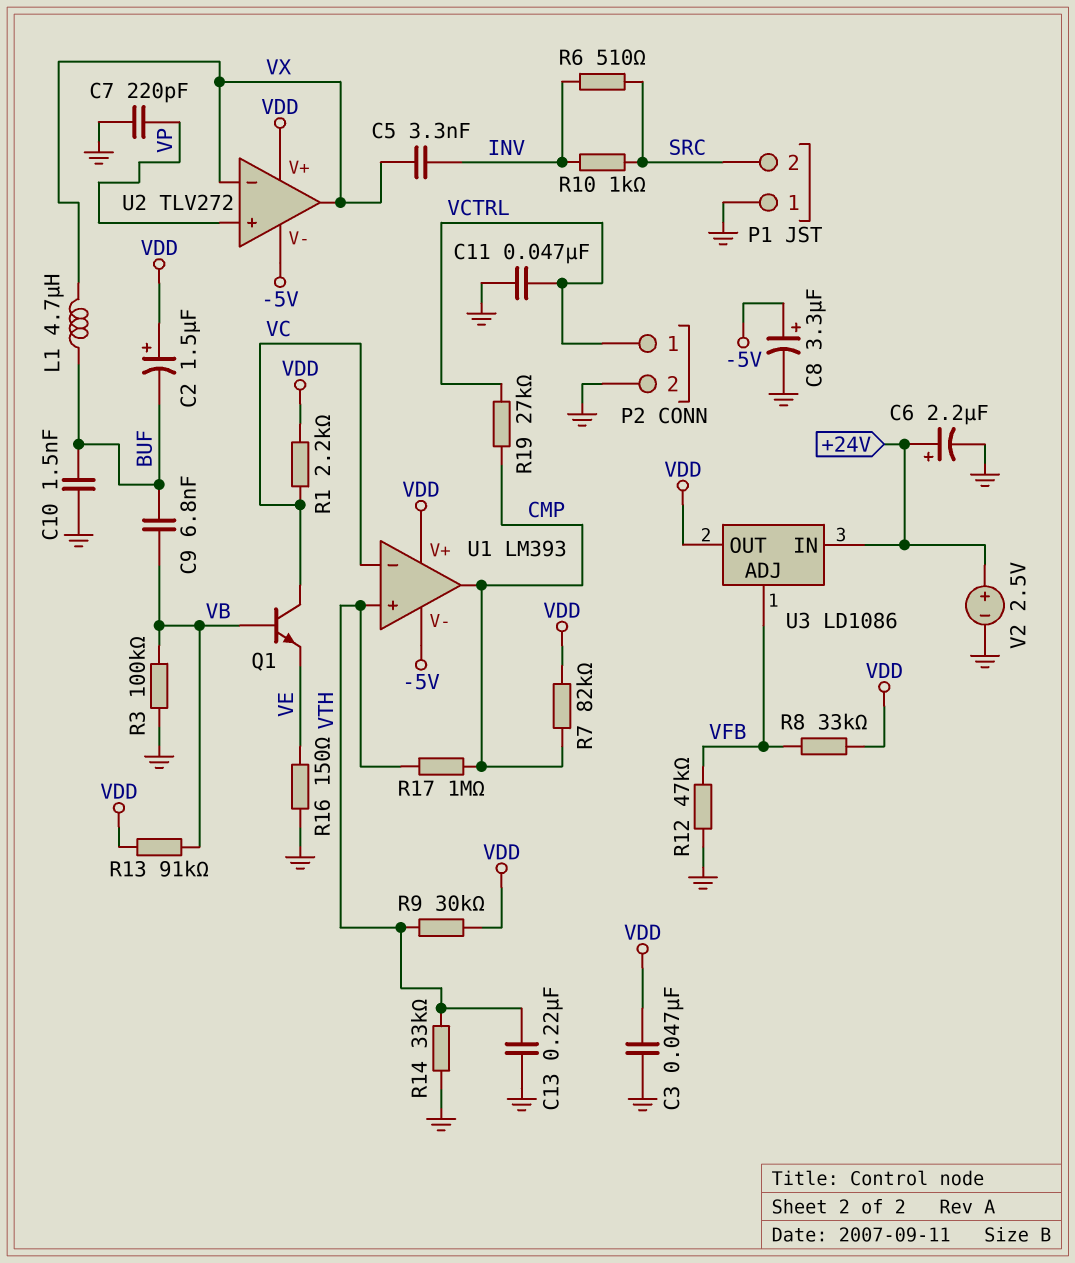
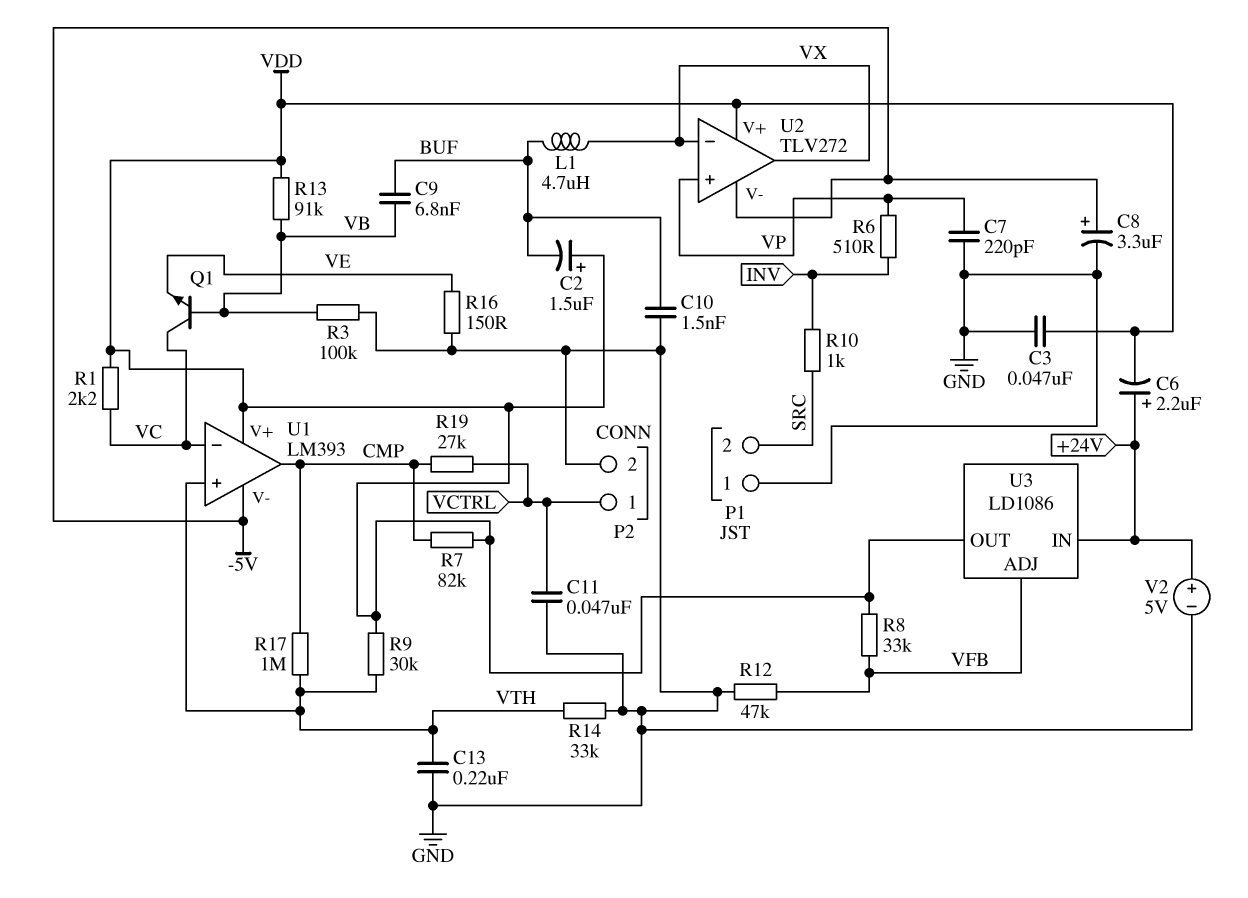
C5: 3.3nF (INV, VX) -> none
C6: 2.2uF (plus +24V, minus GND) -> 2.2uF (plus +24V, minus VDD)
R6: 510 (INV, SRC) -> 510 (INV, VP)
V2: 2.5V (plus +24V, minus GND) -> 5V (plus +24V, minus GND)

